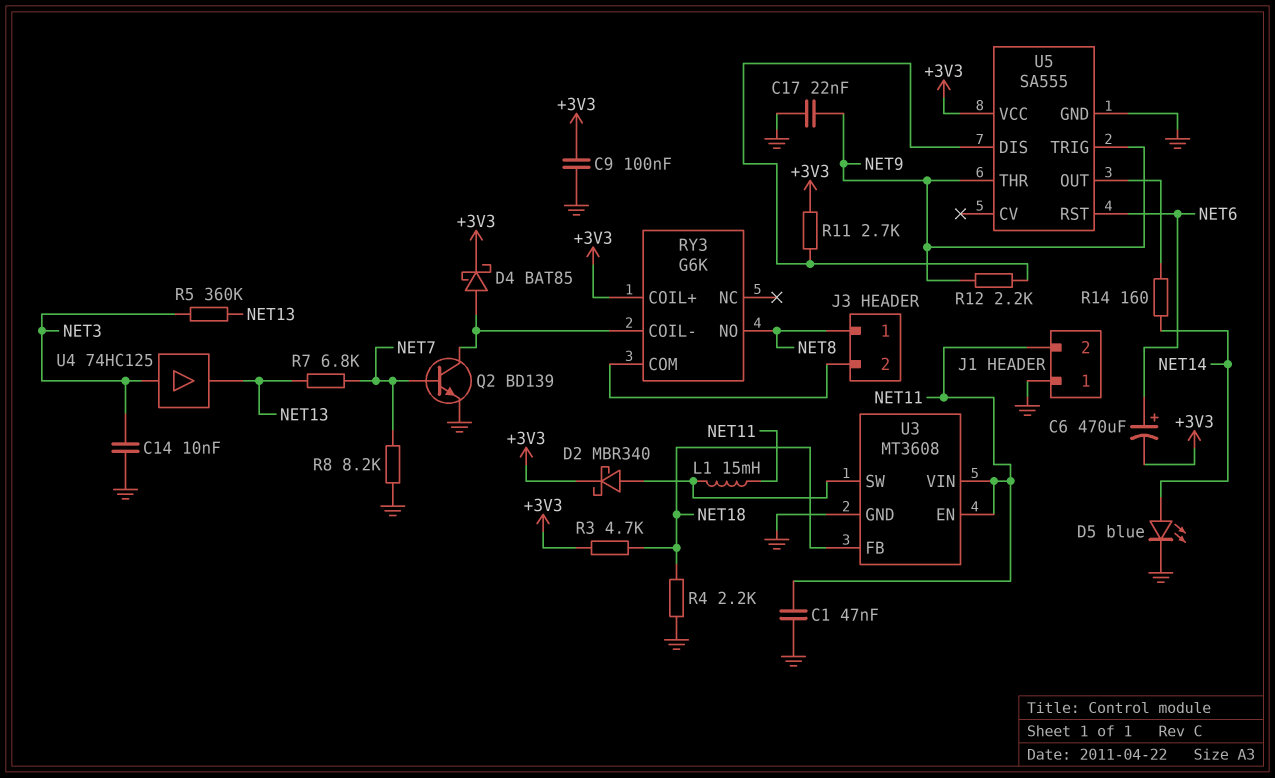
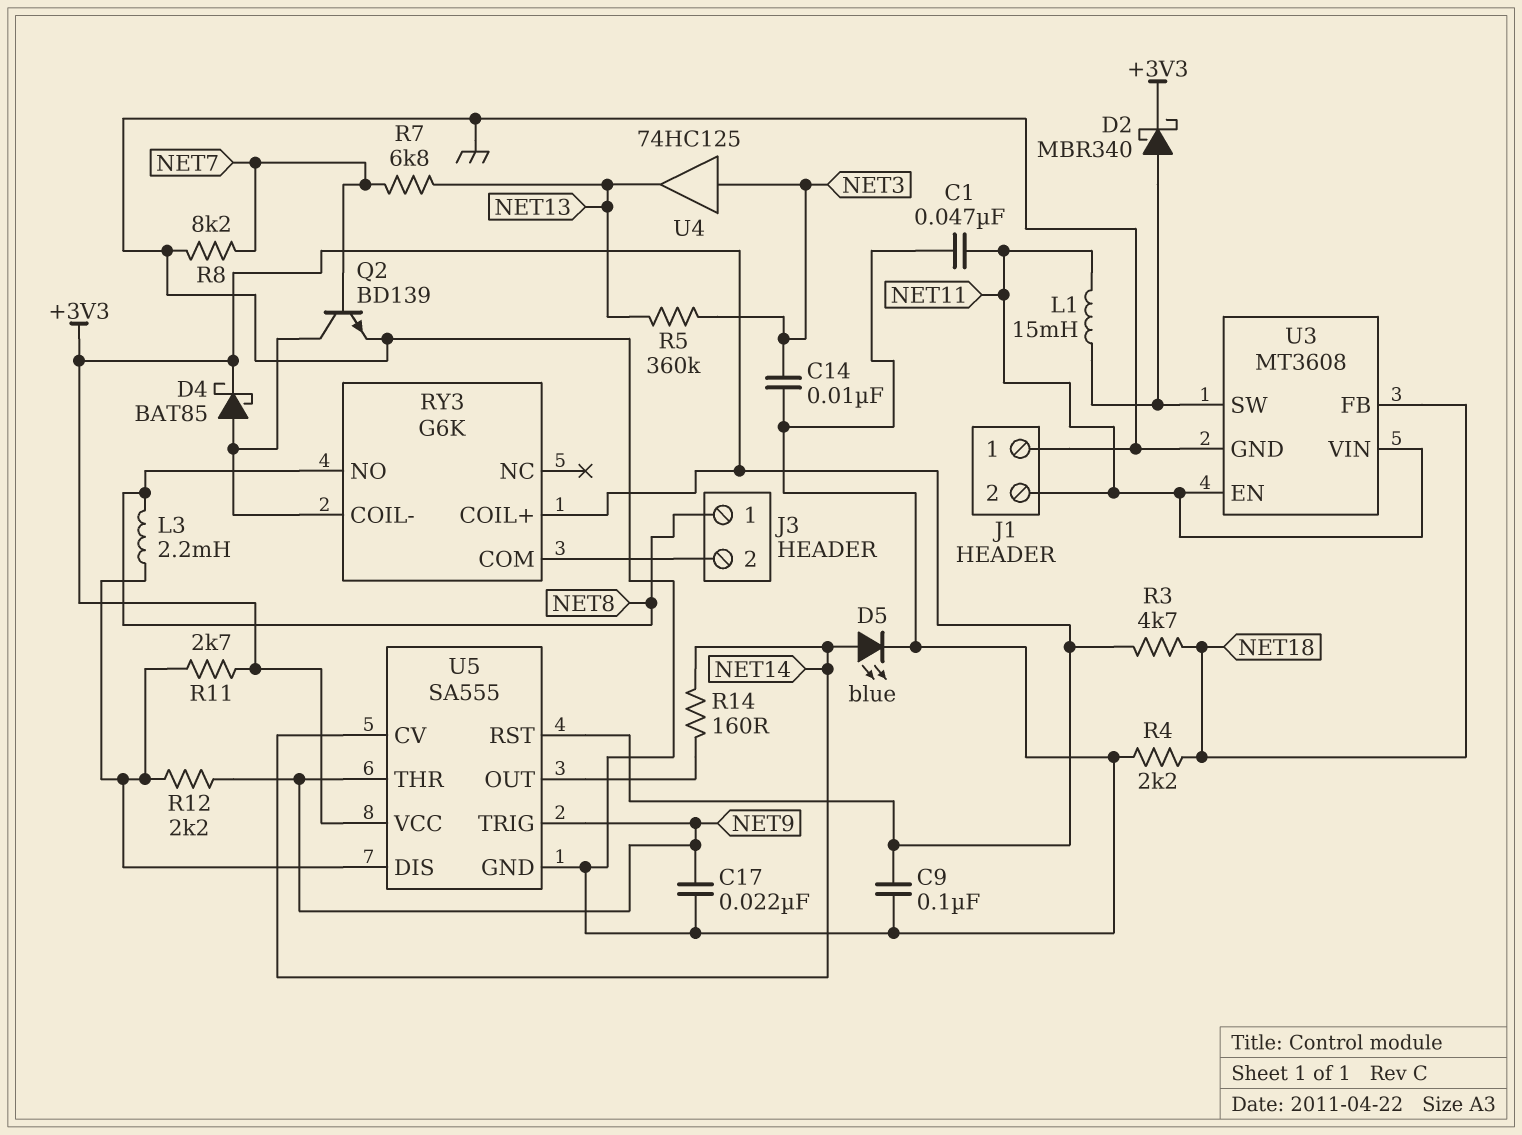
C6: 470uF (plus NET6, minus +3V3) -> none
L3: none -> 2.2mH (NET8, U5/DIS)
U5 pin CV: none -> NET14
U5 pin RST: NET6 -> +3V3

